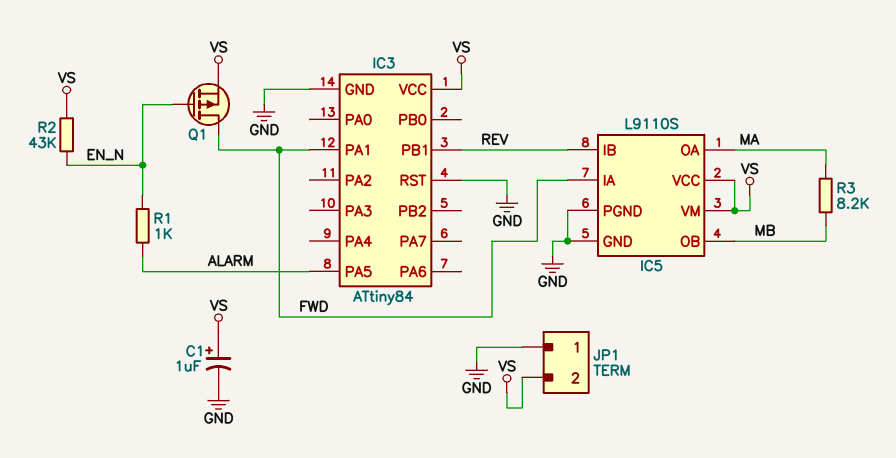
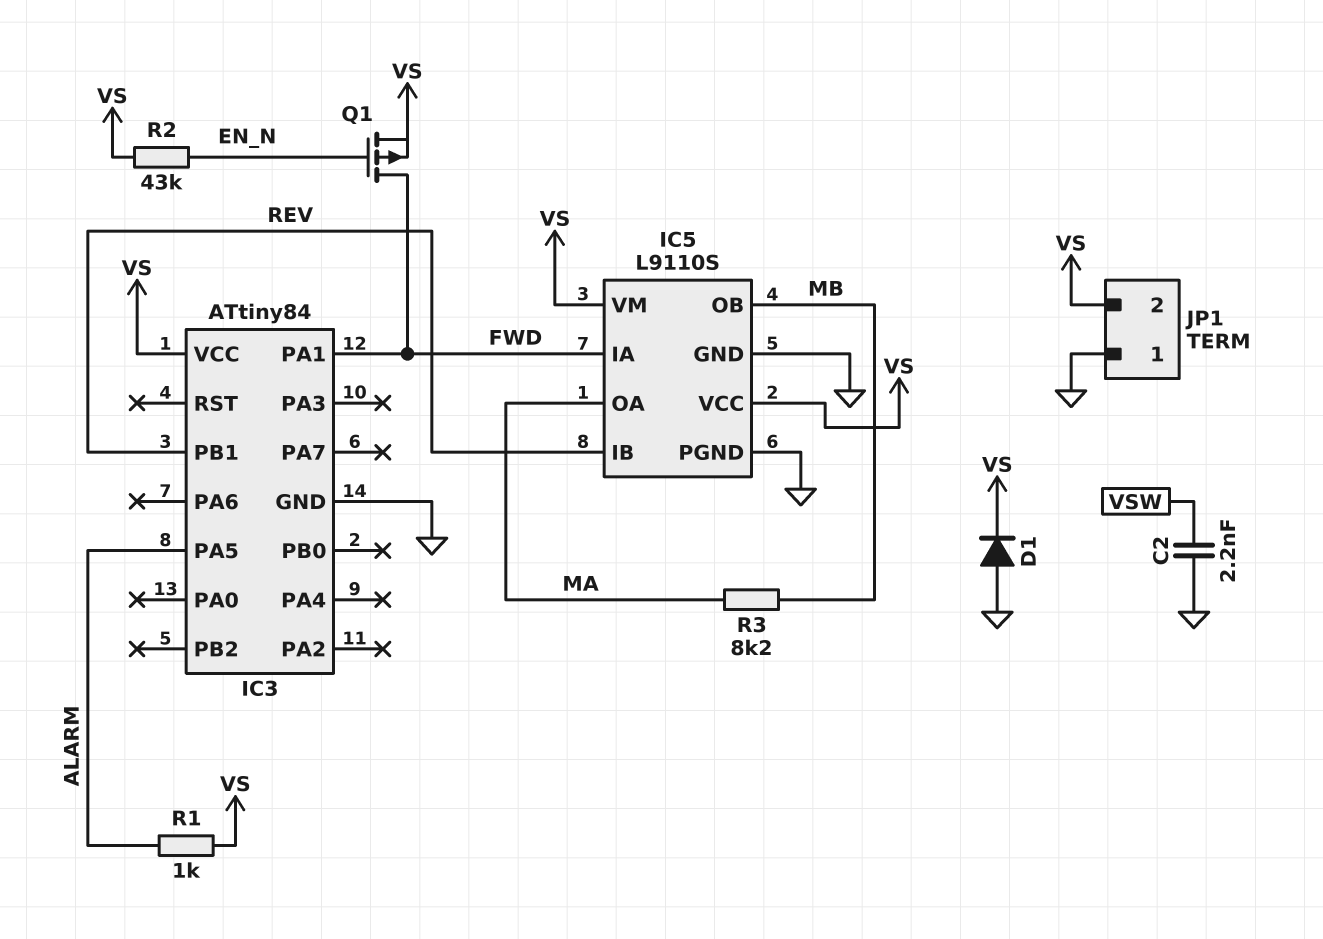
C1: 1uF (plus VS, minus GND) -> none
C2: none -> 2.2nF (GND, VSW)
D1: none -> diode (A GND, K VS)
IC3 pin RST: GND -> none
R1: 1k (ALARM, EN_N) -> 1k (ALARM, VS)

